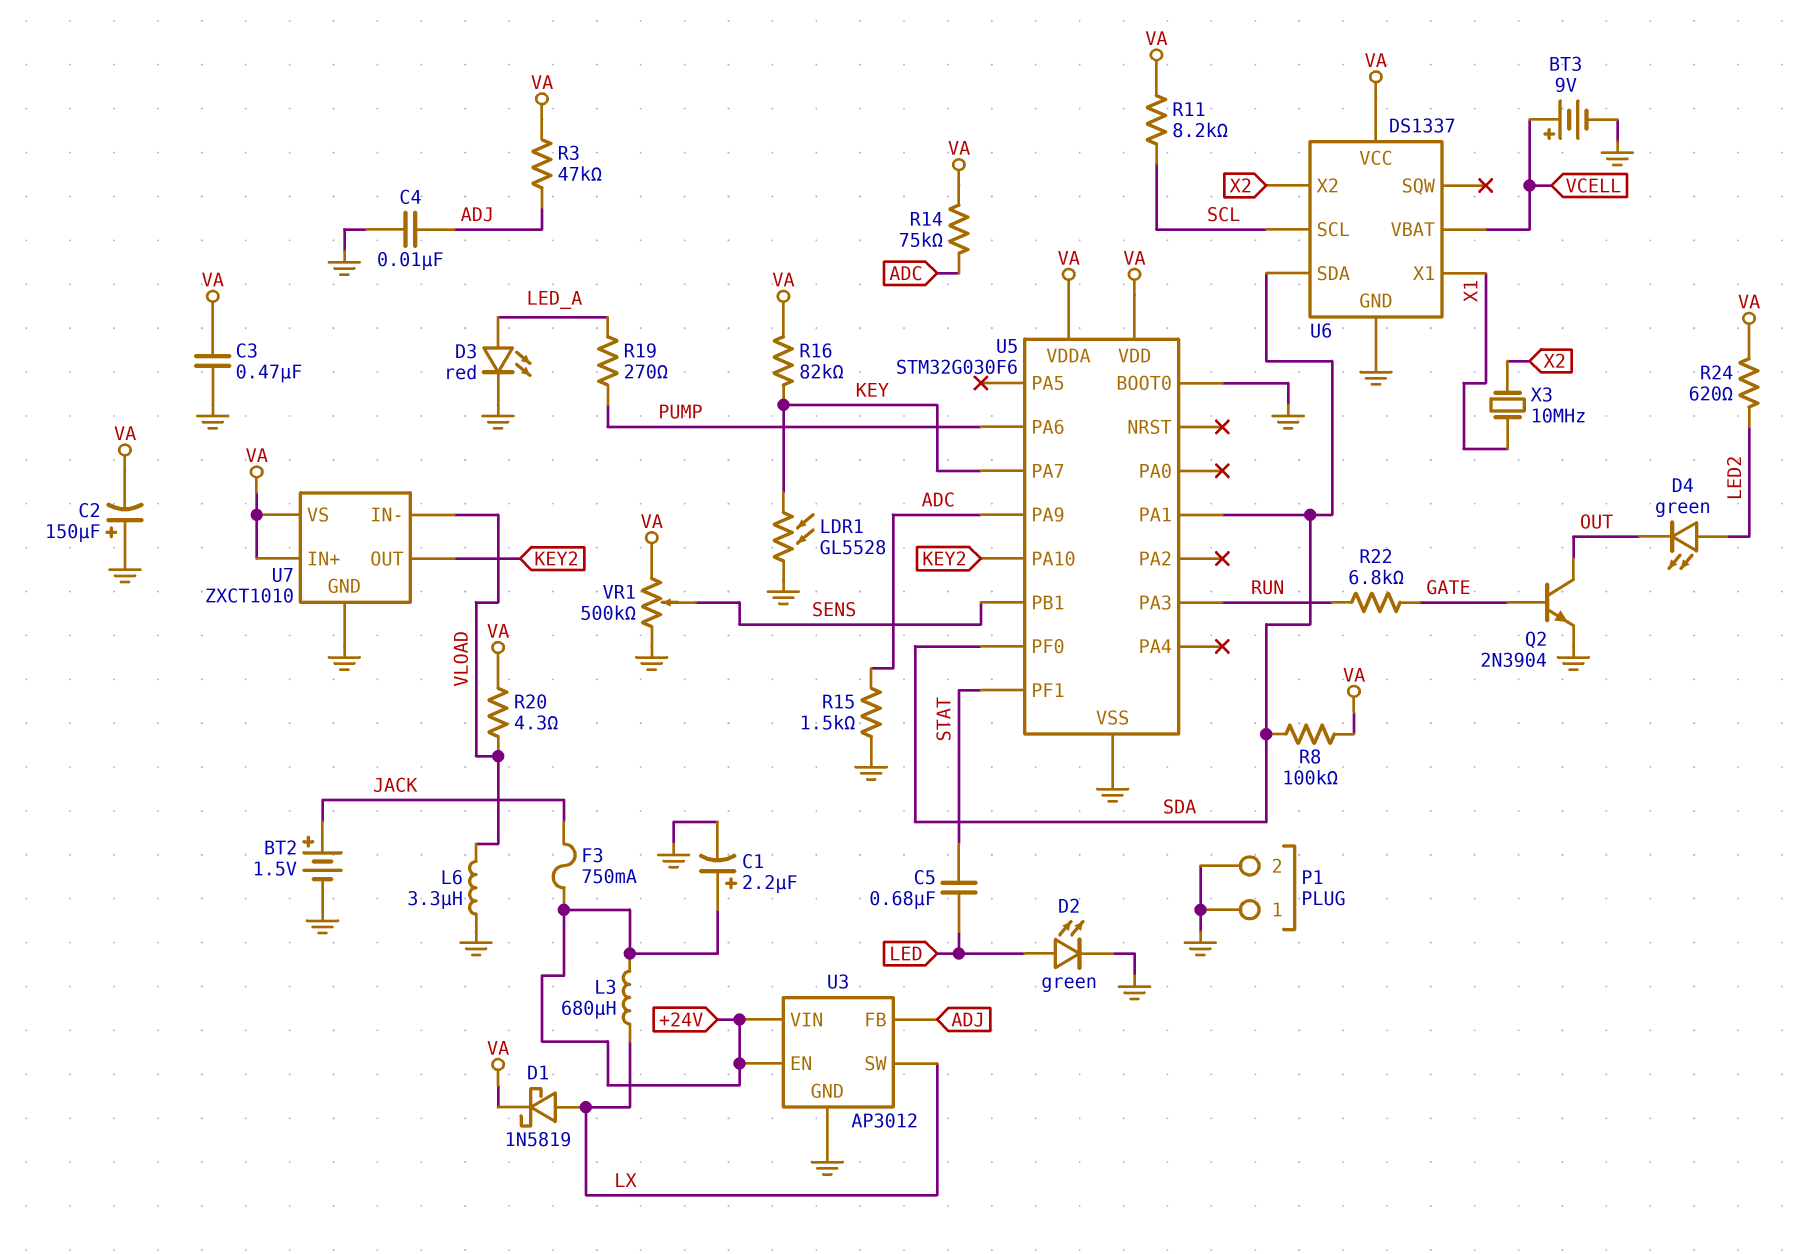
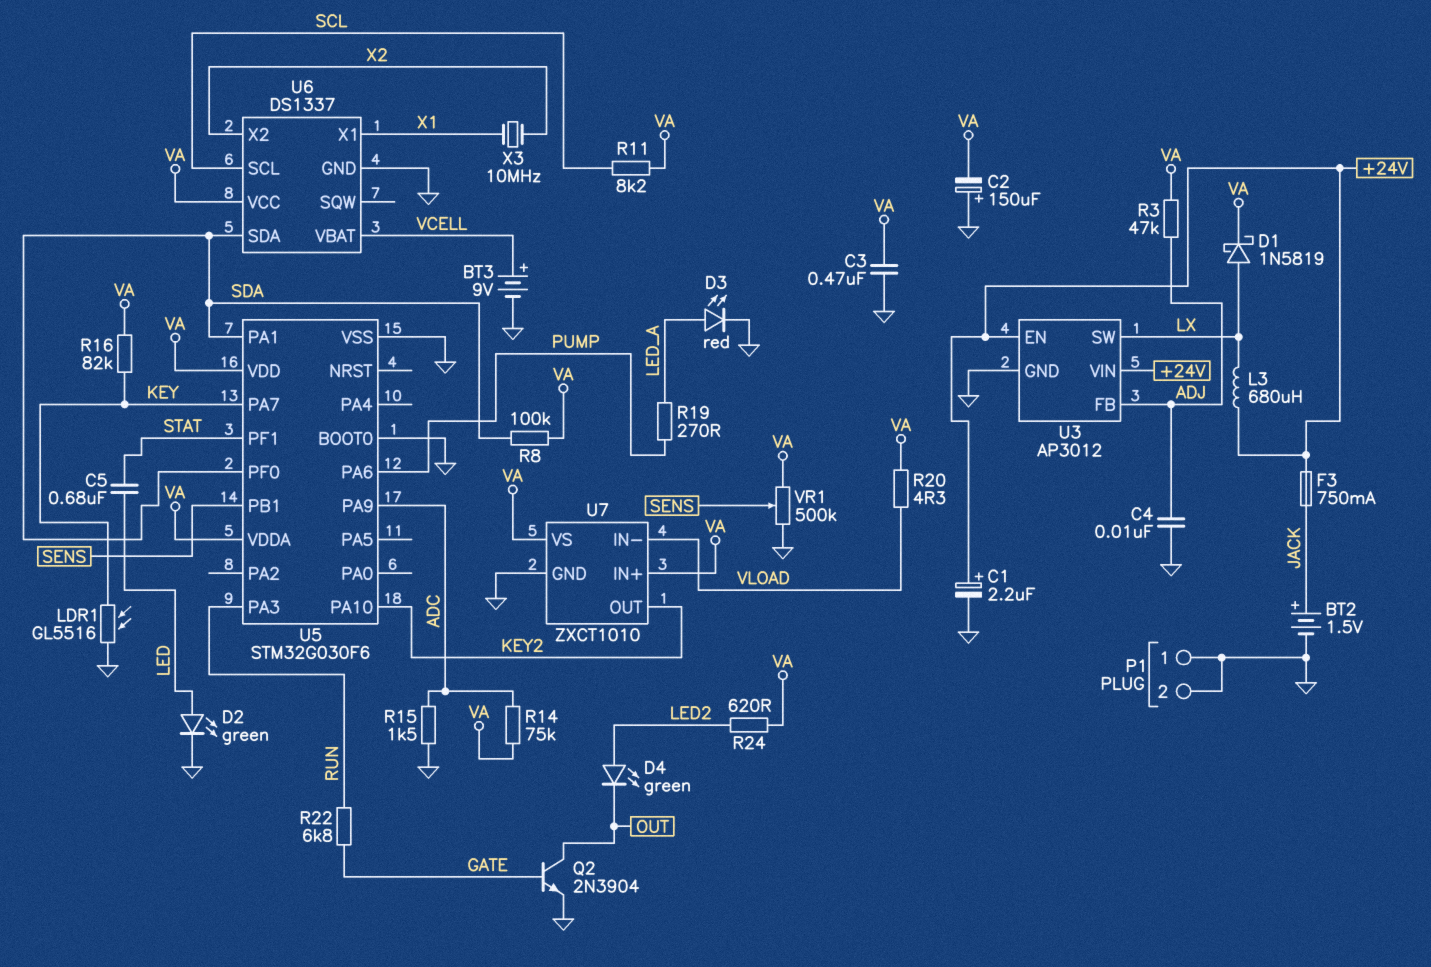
L6: 3.3uH (GND, VLOAD) -> none
LDR1: GL5528 (GND, KEY) -> GL5516 (GND, KEY)

